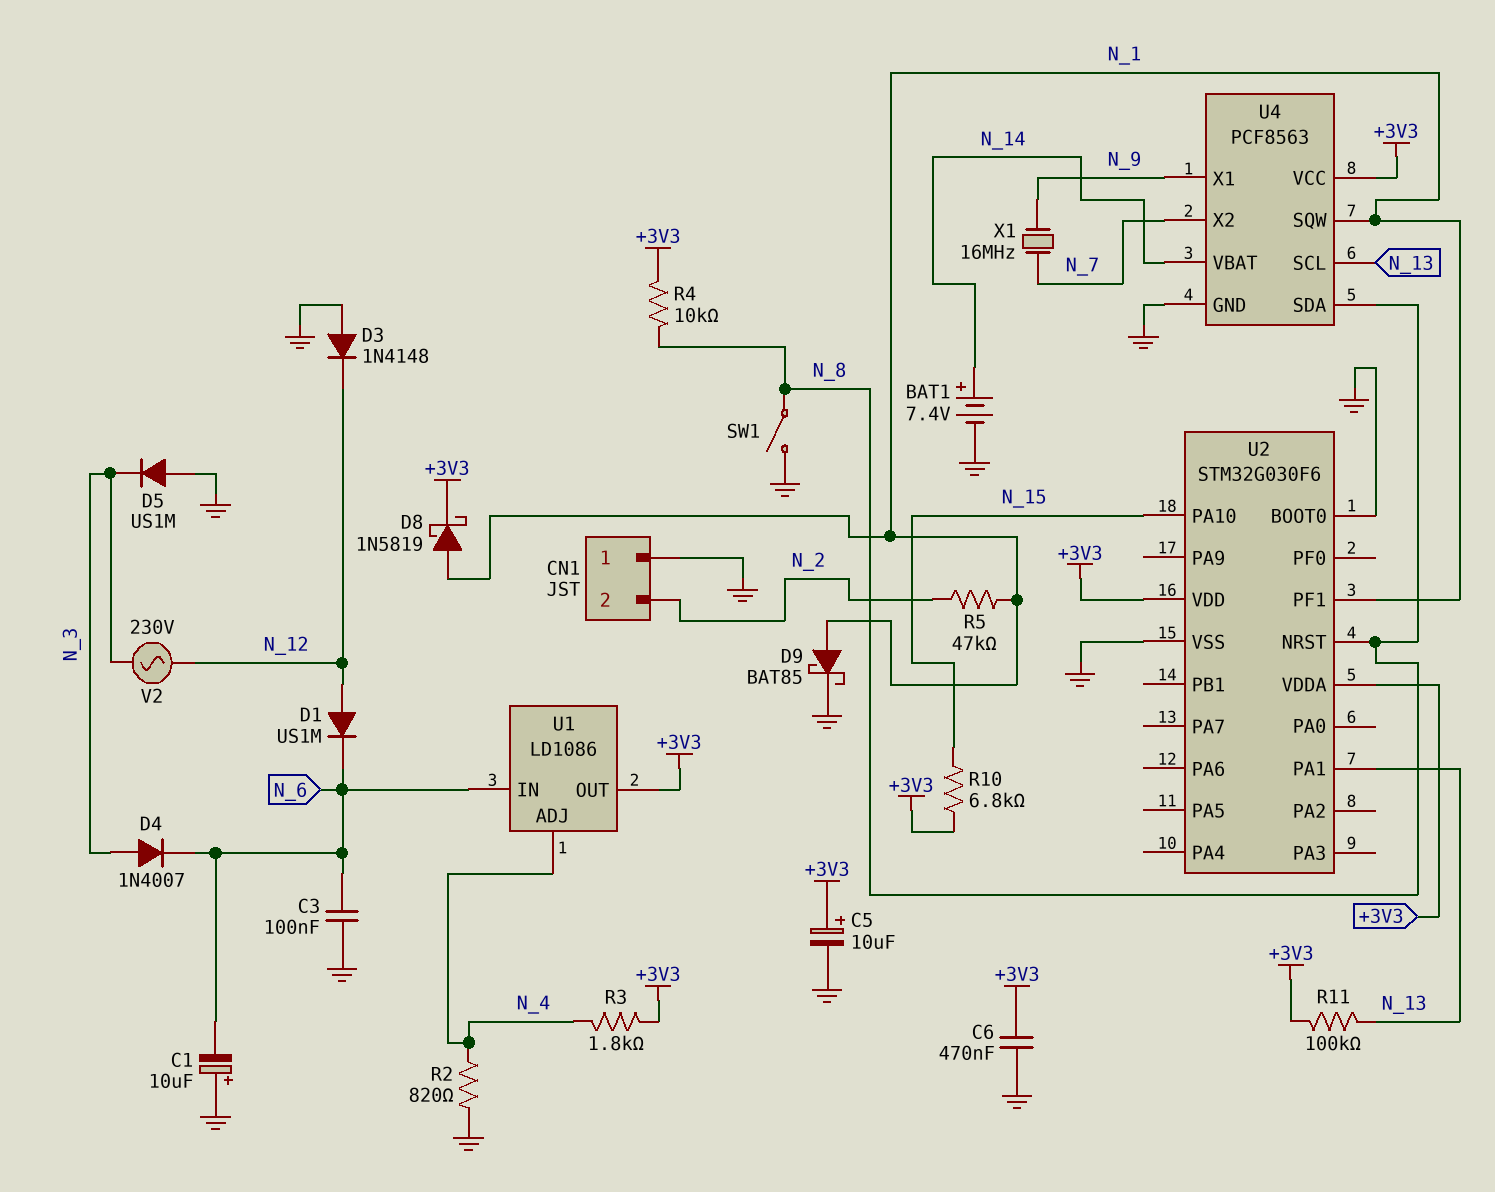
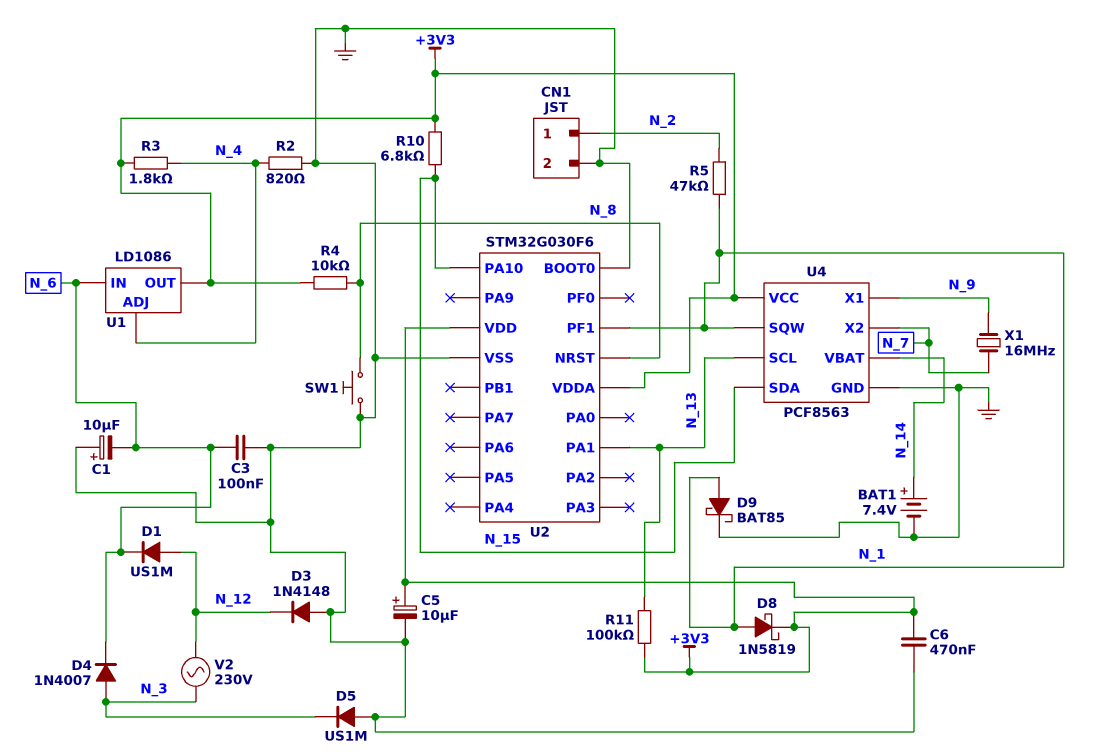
CN1 pin 1: GND -> N_2
CN1 pin 2: N_2 -> GND
SW1: switch (GND, N_8) -> button (GND, N_8)
U4 pin SDA: N_8 -> N_15

